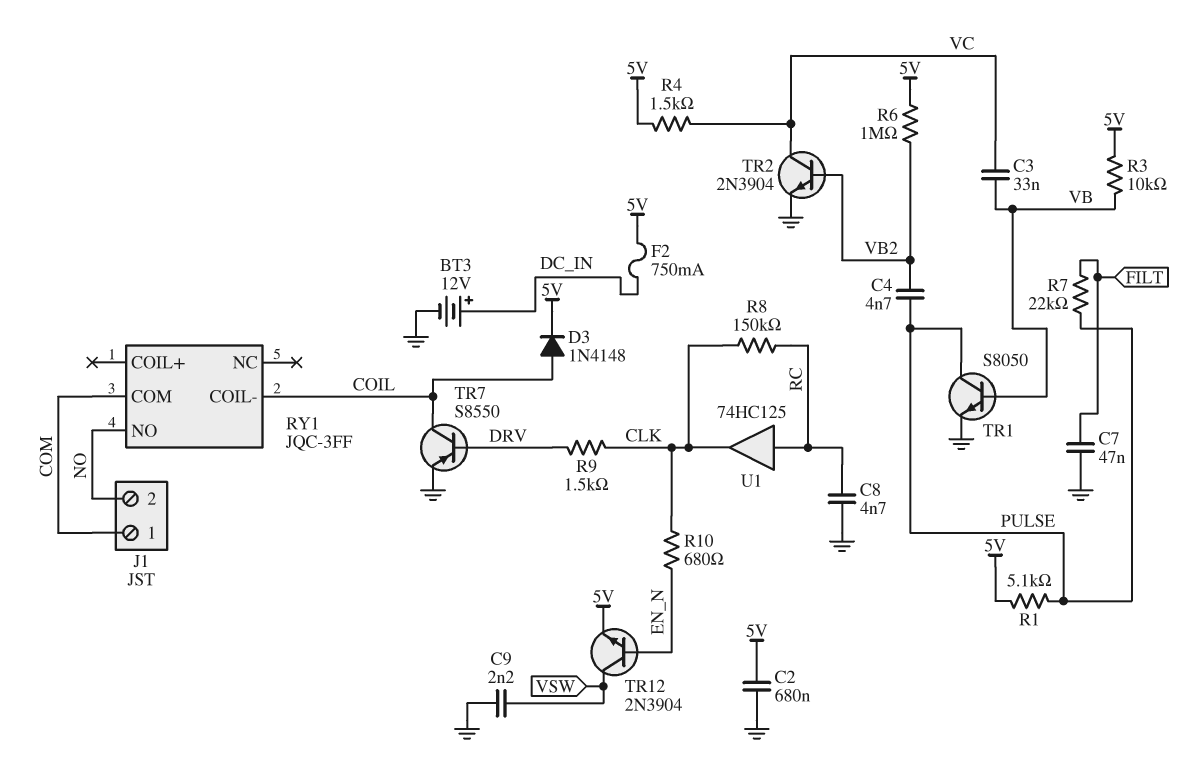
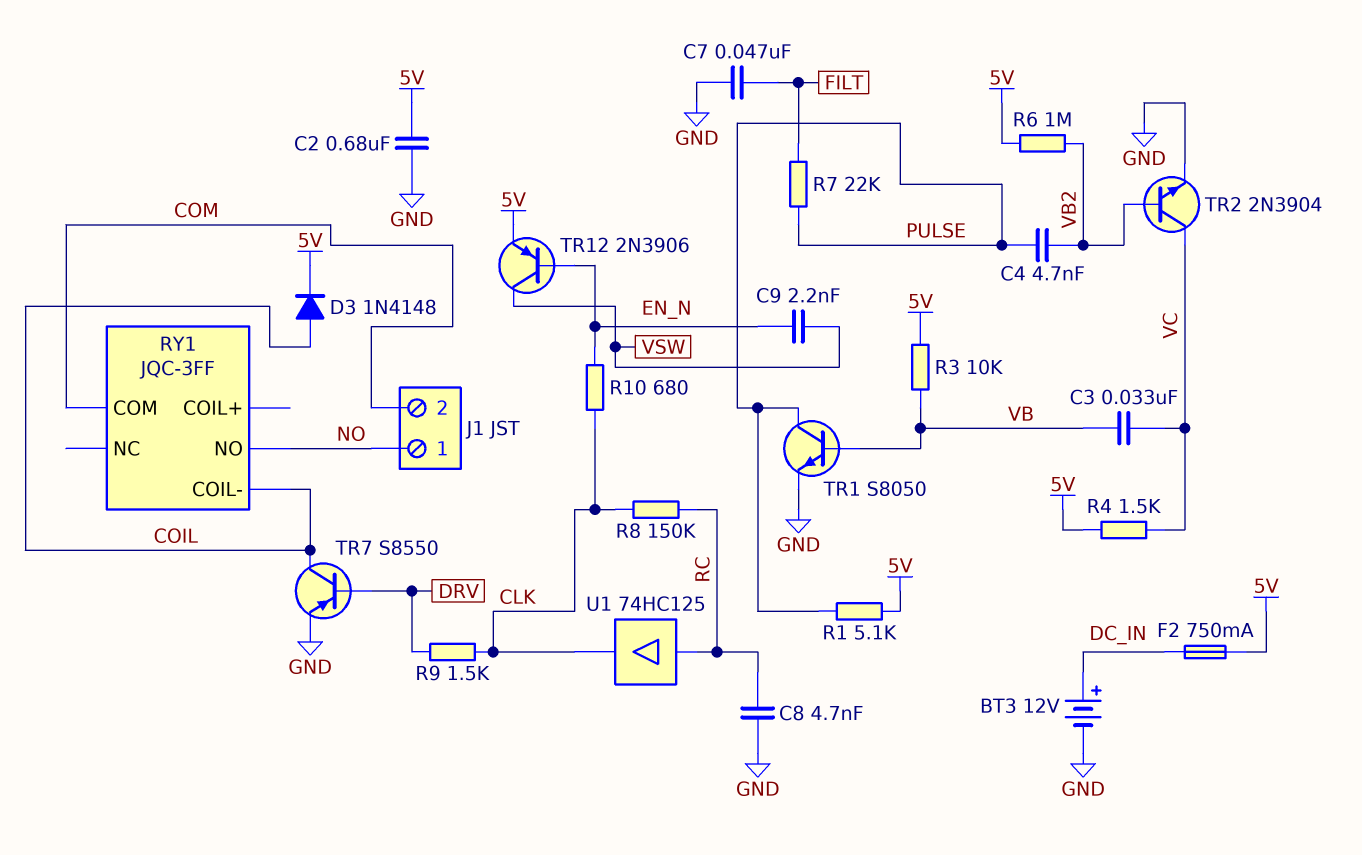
C9: 2.2nF (GND, VSW) -> 2.2nF (EN_N, VSW)
J1 pin 1: COM -> NO
J1 pin 2: NO -> COM
TR12: NPN 2N3904 (B EN_N, C VSW, E 5V) -> PNP 2N3906 (B EN_N, C VSW, E 5V)

